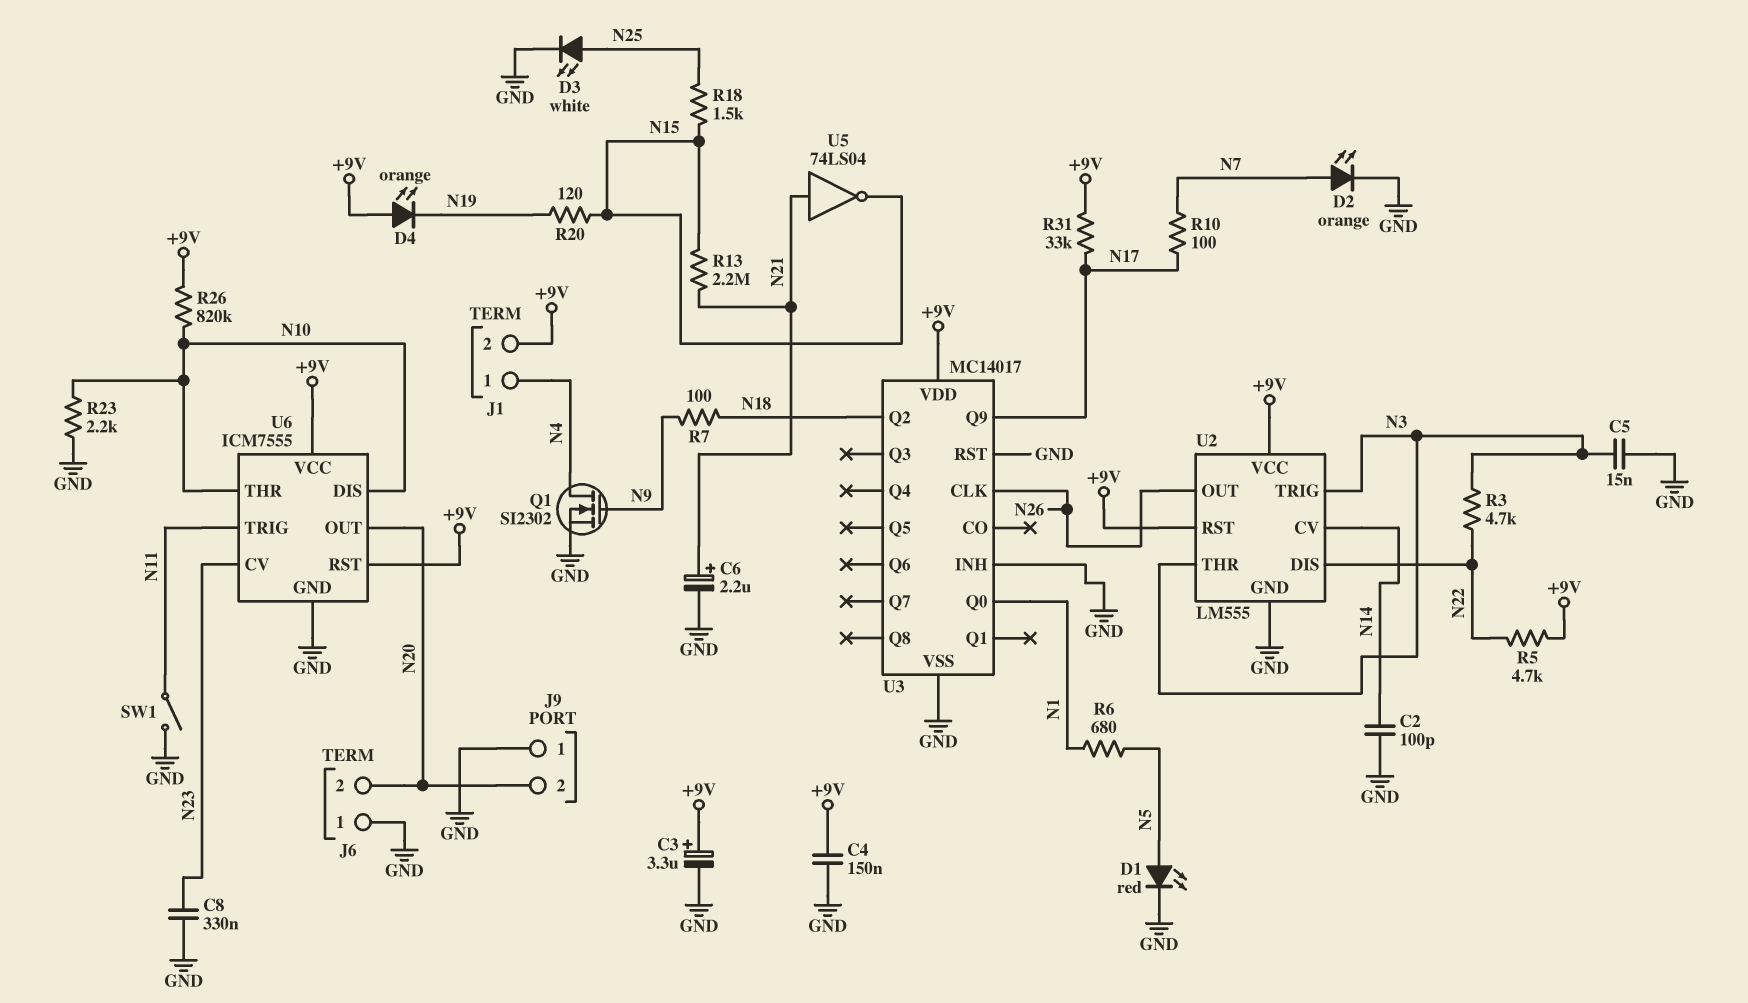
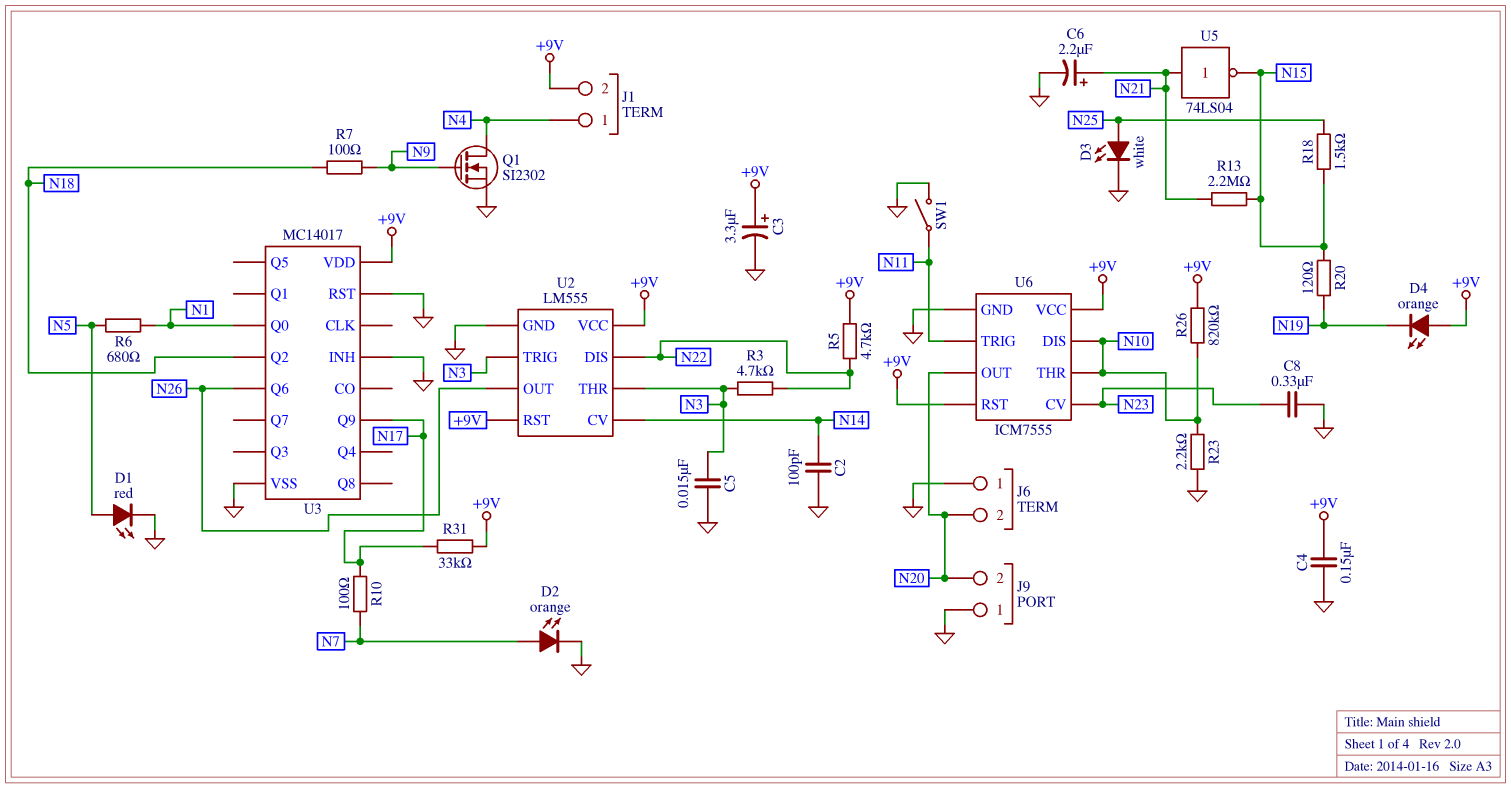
U3 pin CLK: N26 -> none
U3 pin Q6: none -> N26

